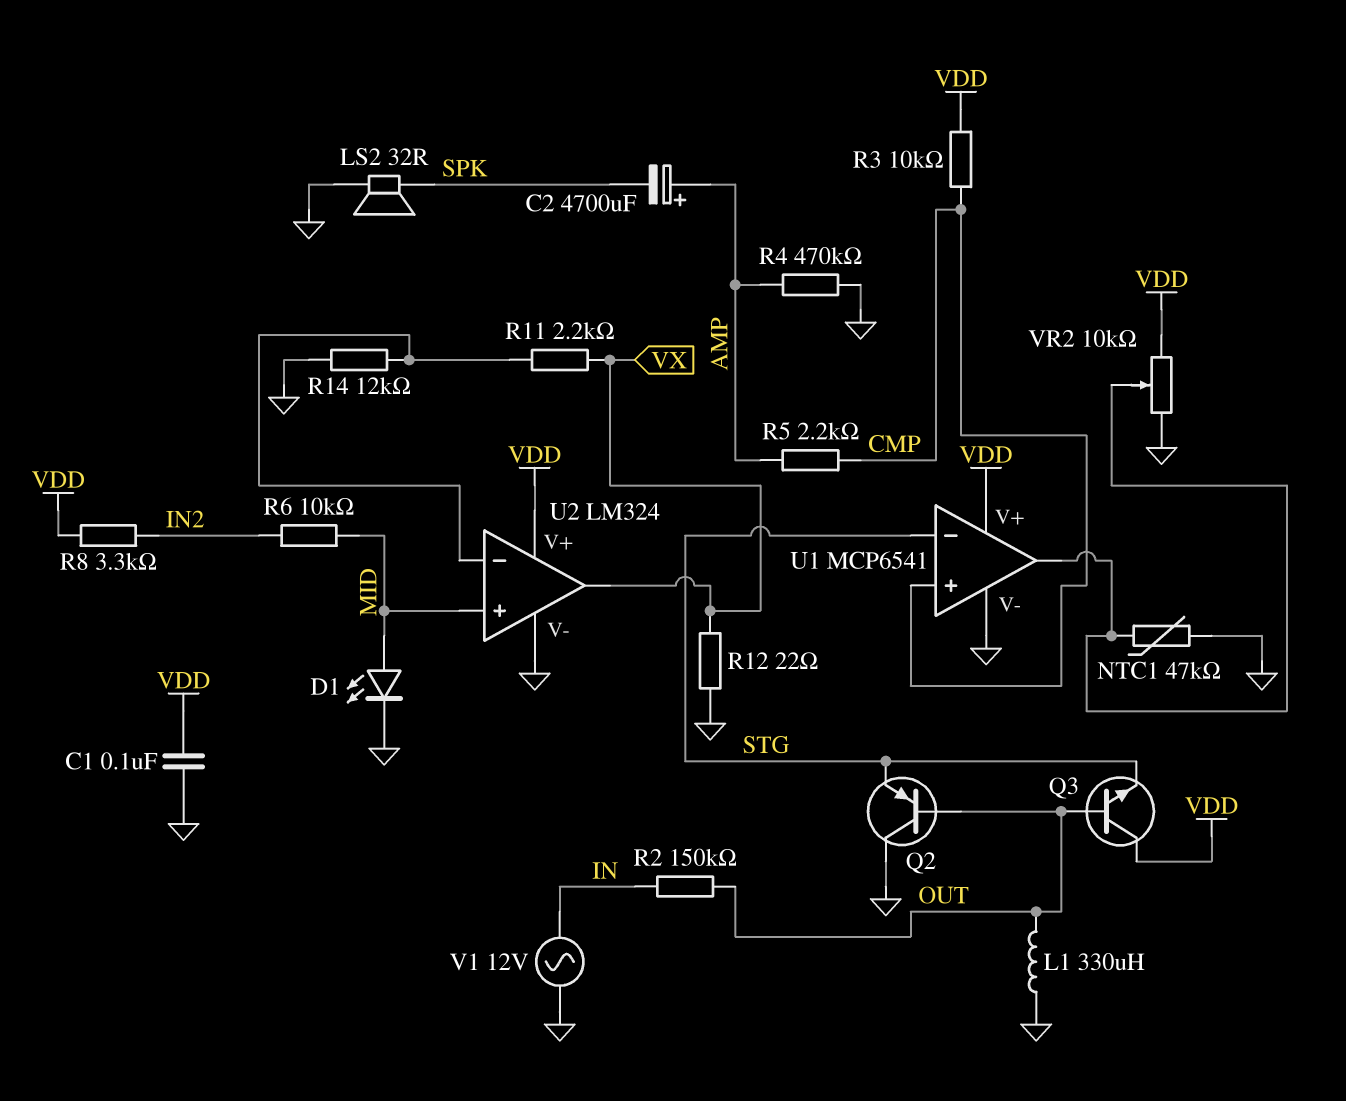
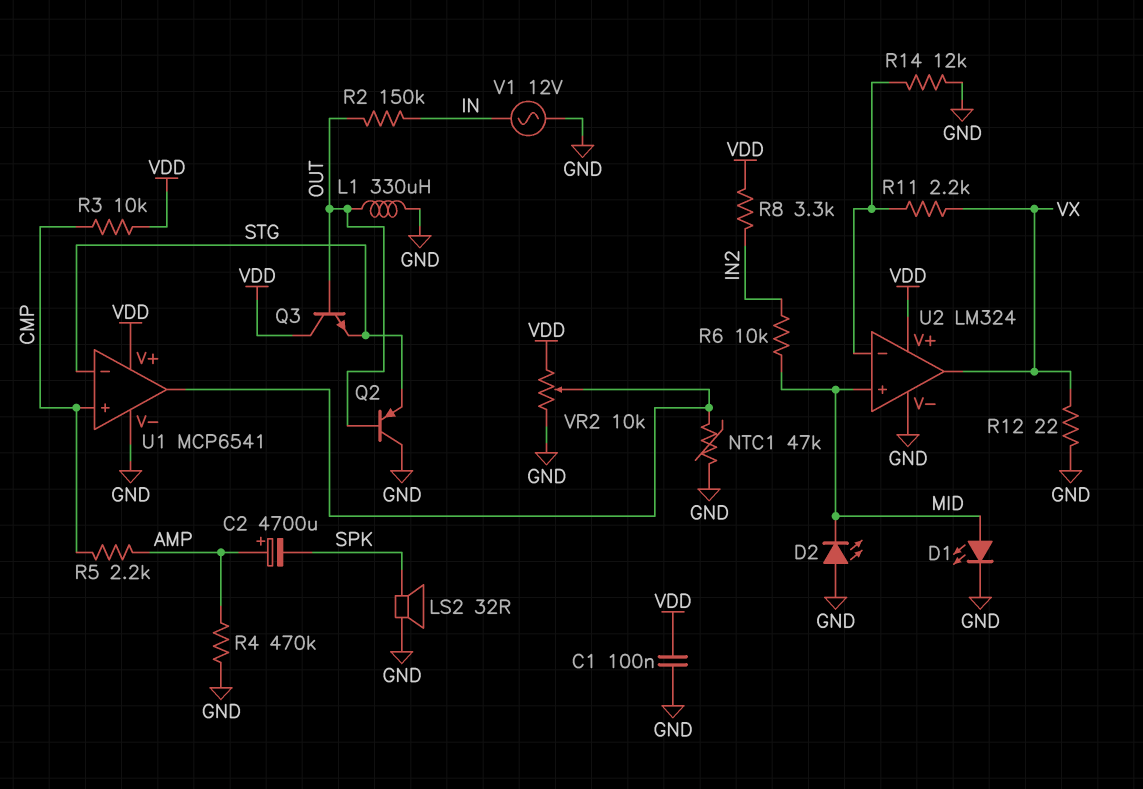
D2: none -> LED (A GND, K MID)

